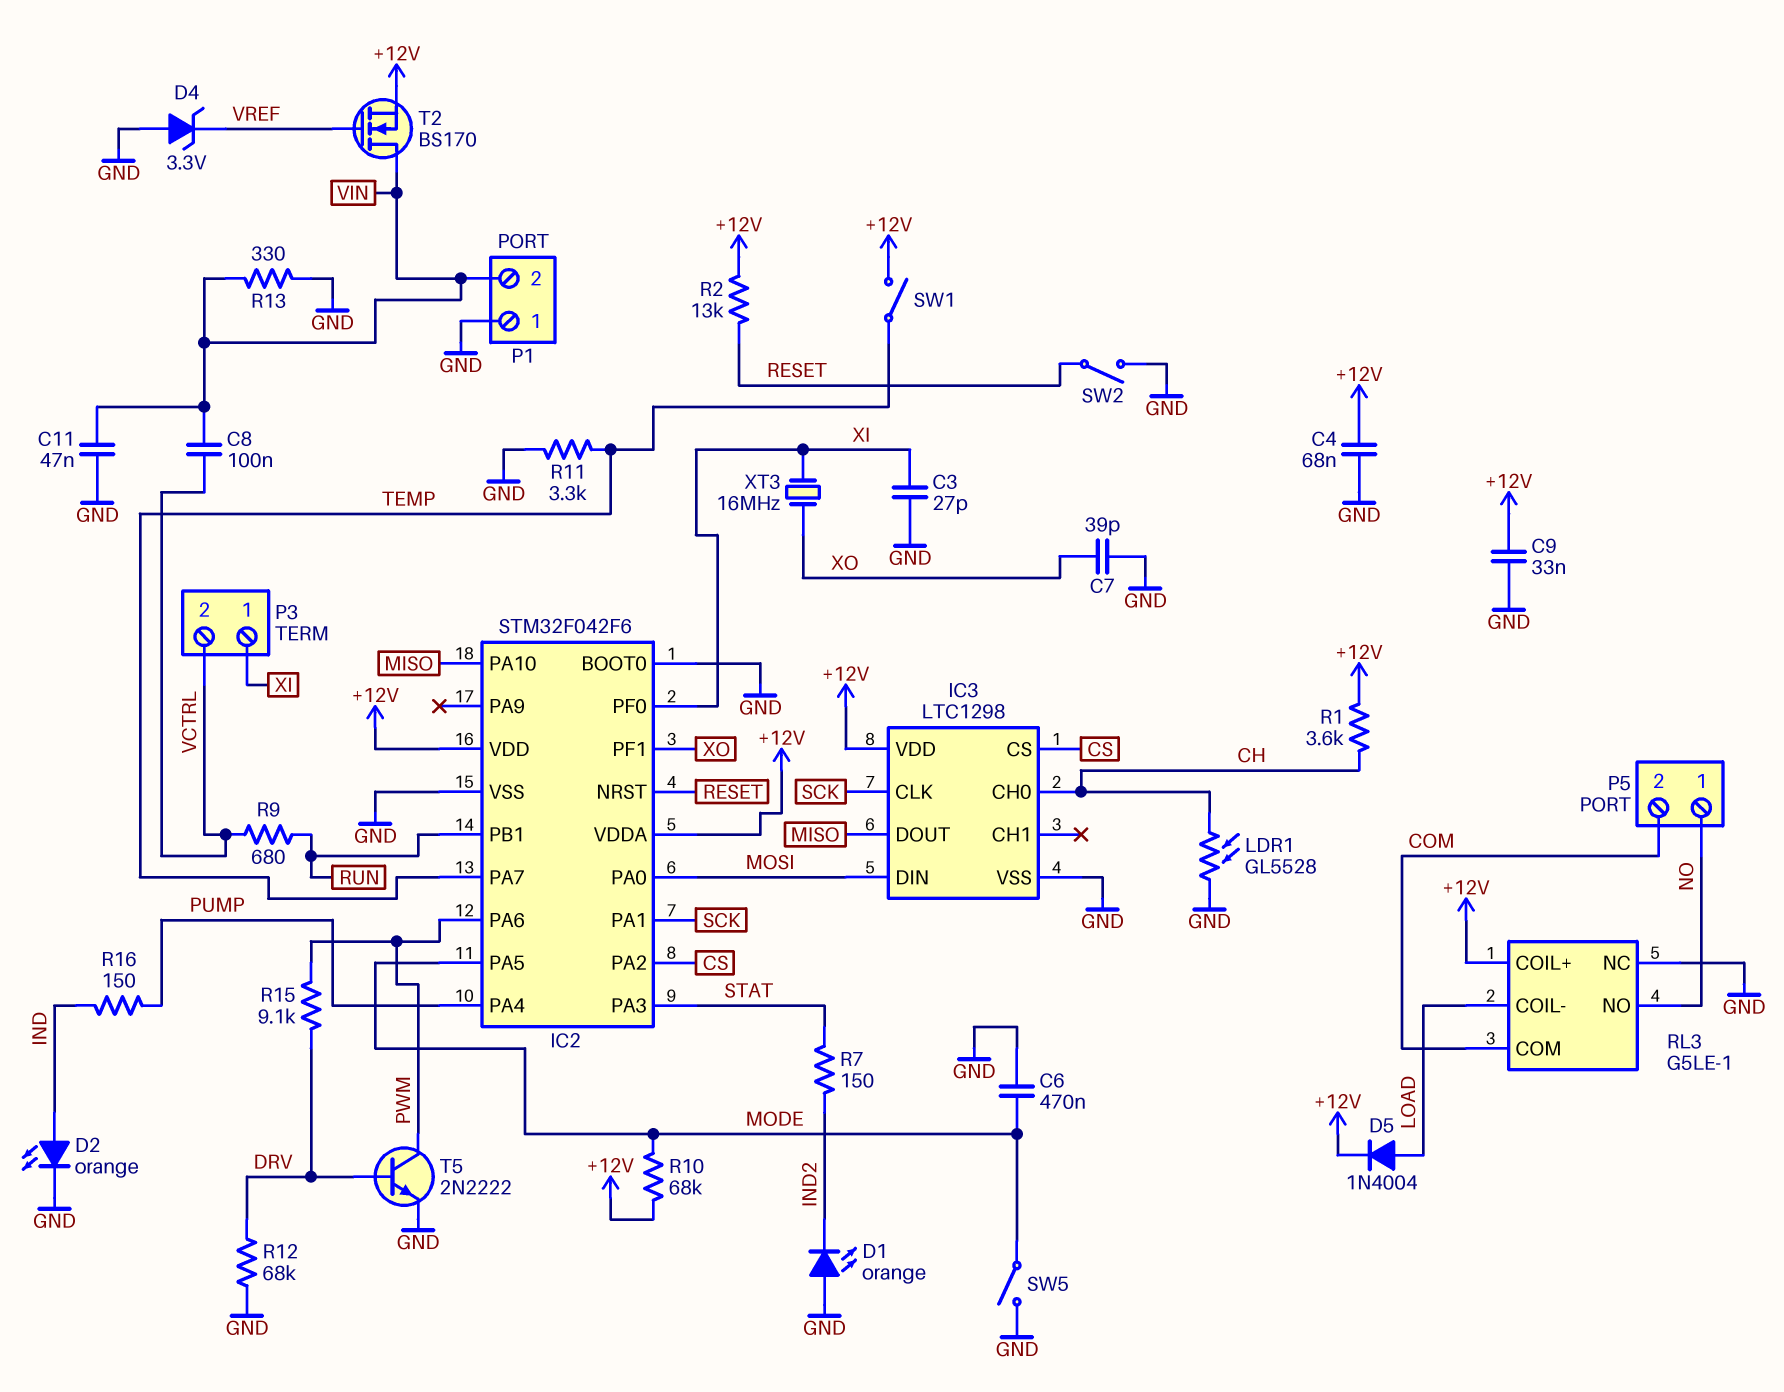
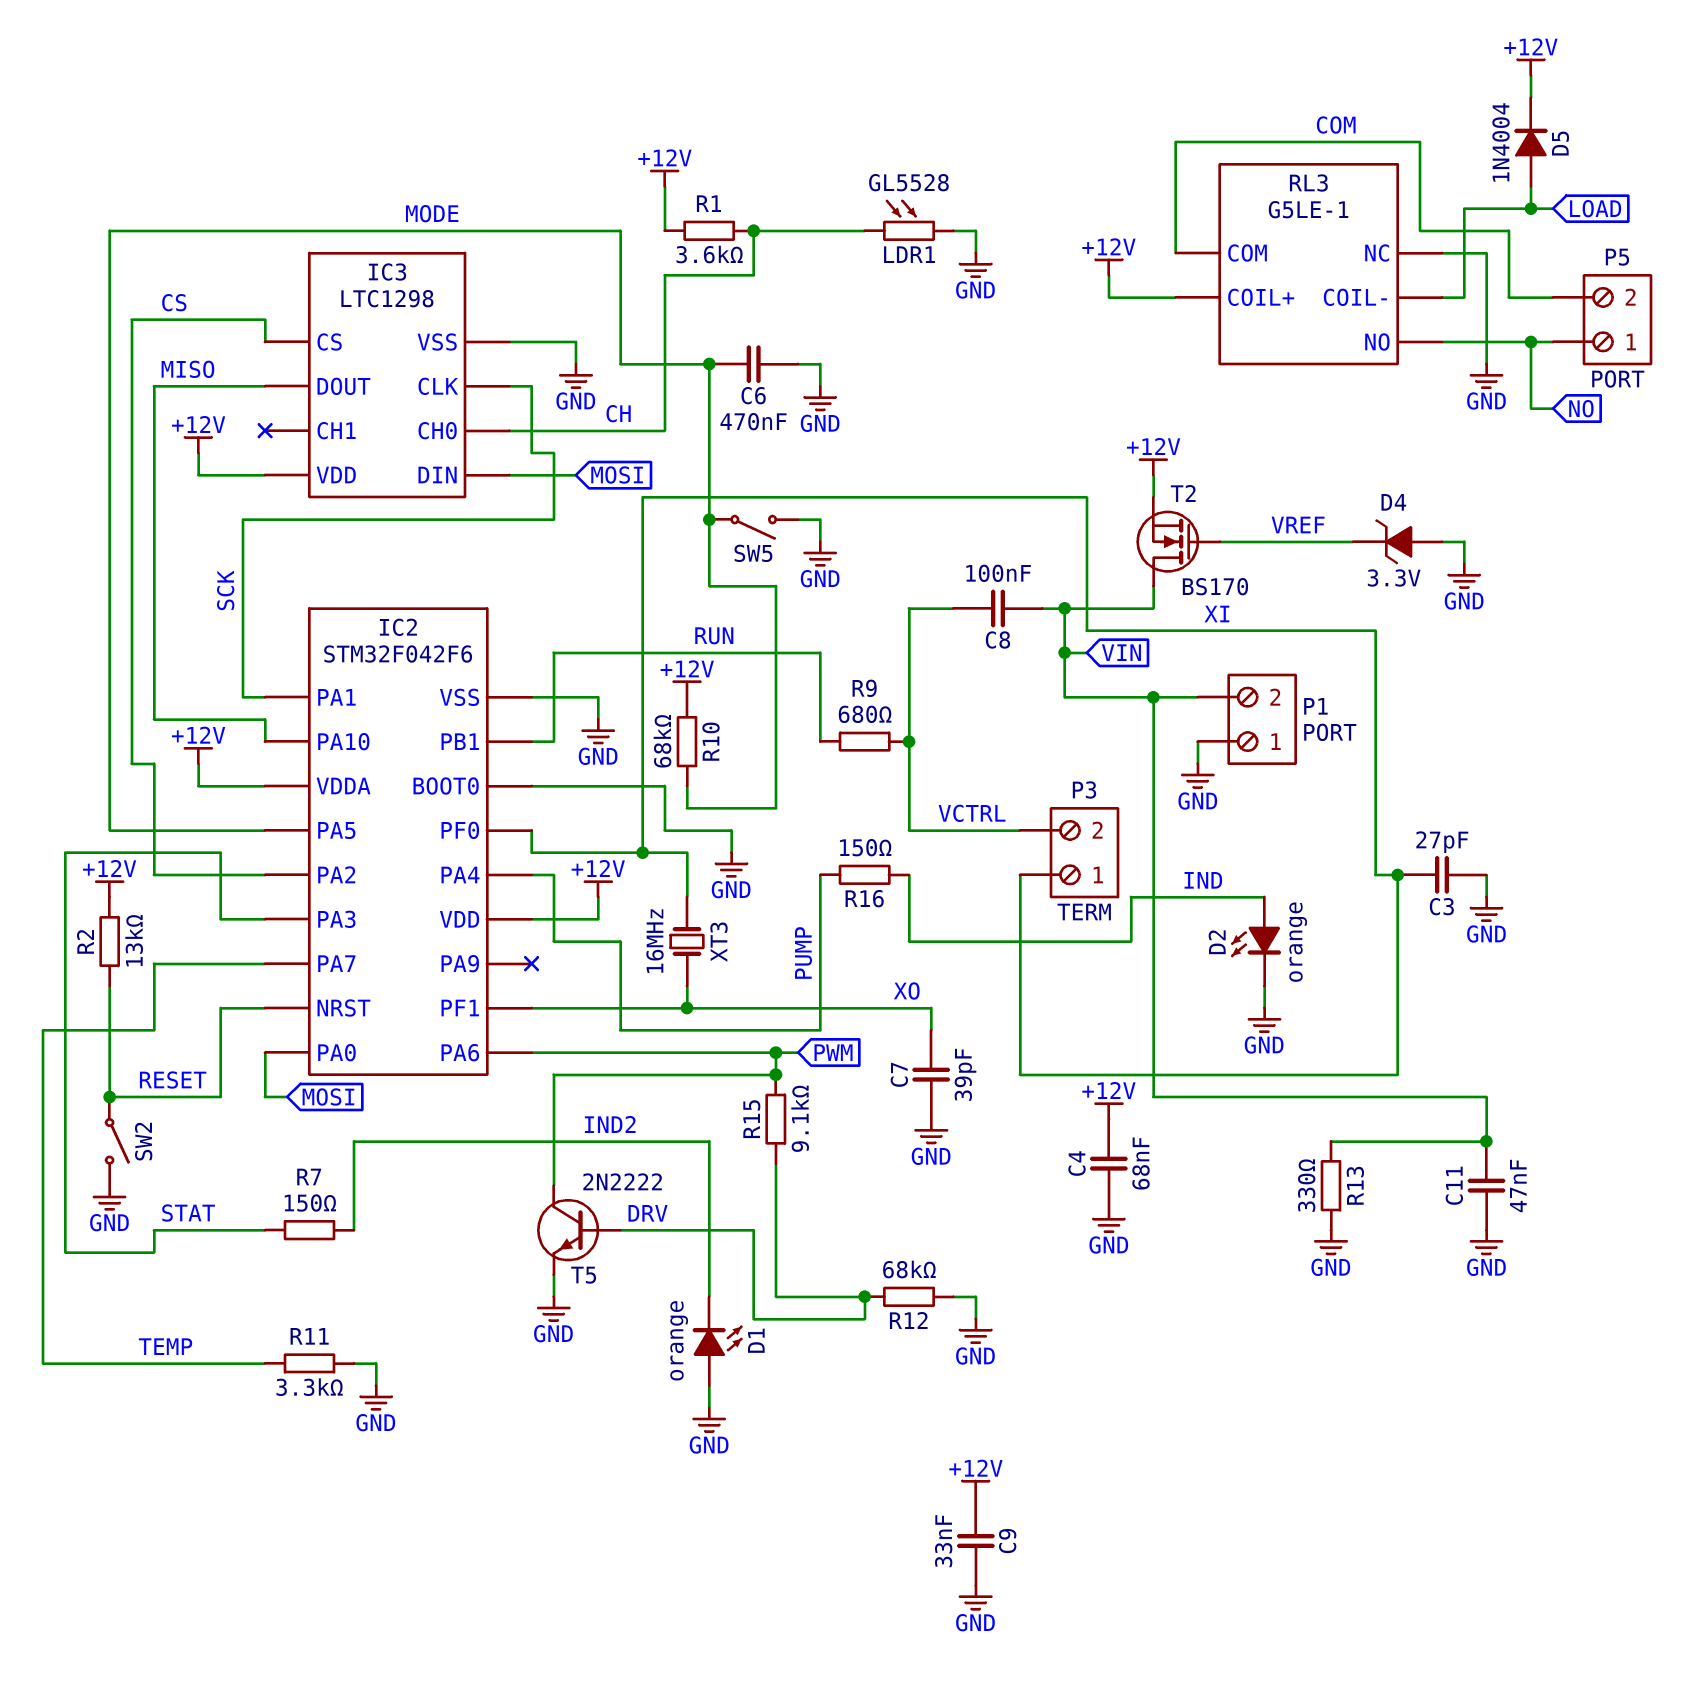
SW1: switch (+12V, TEMP) -> none

